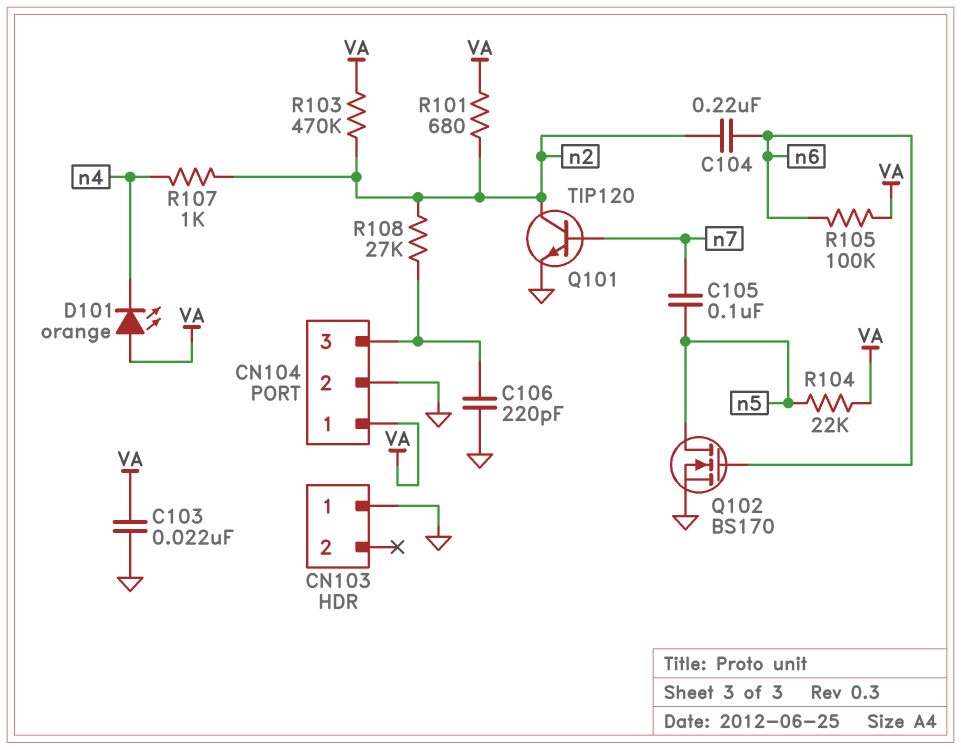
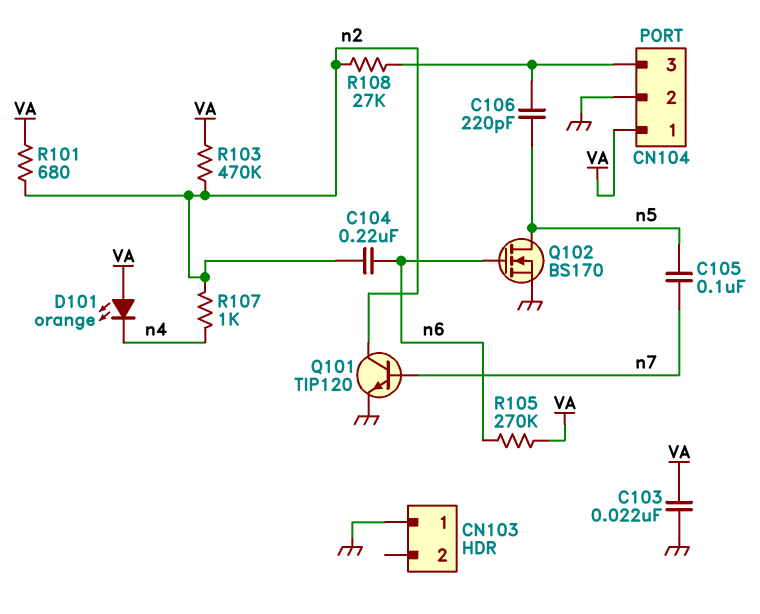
C106: 220pF (CN104/3, GND) -> 220pF (CN104/3, n5)
R104: 22k (VA, n5) -> none
R105: 100k (VA, n6) -> 270k (VA, n6)

